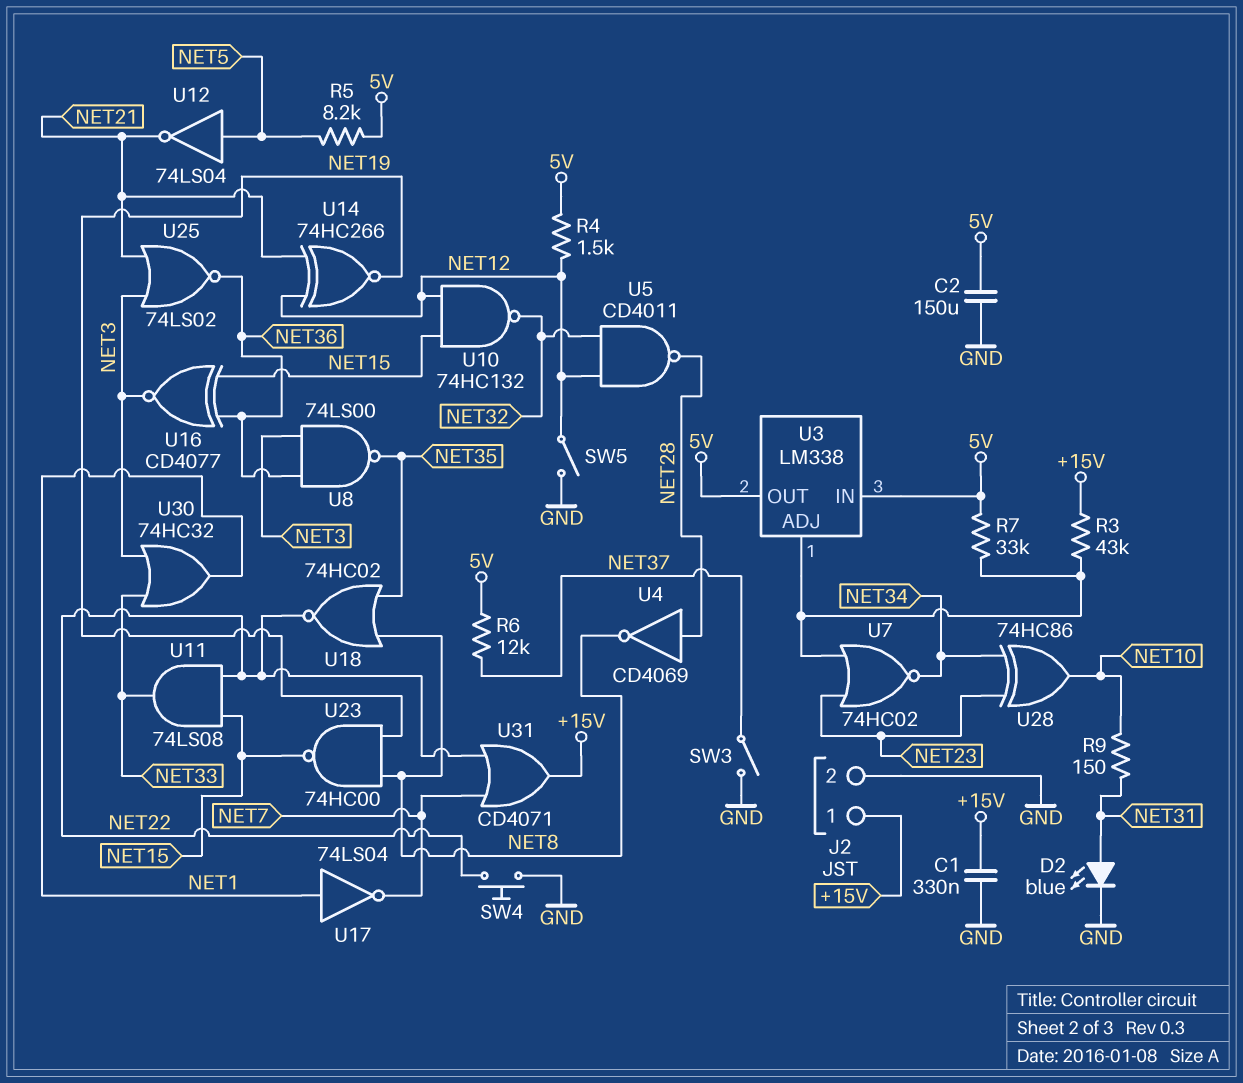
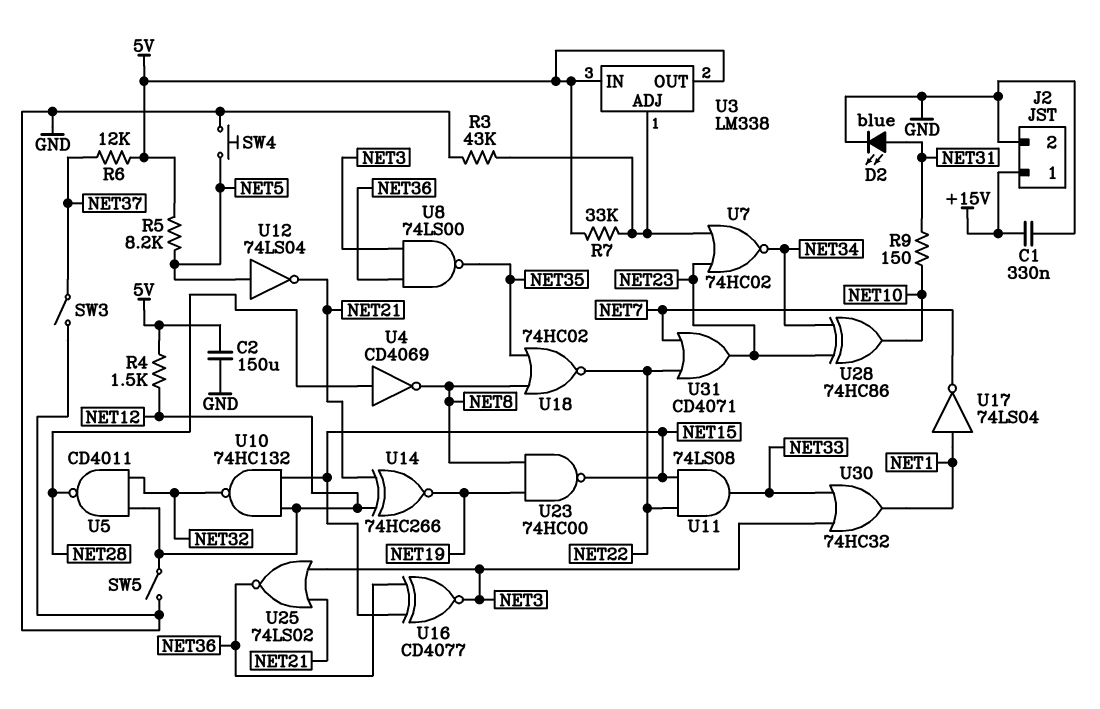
R3: 43k (+15V, U3/ADJ) -> 43k (GND, U3/ADJ)
SW4: button (GND, NET22) -> button (GND, NET5)
U31: OR CD4071 (in NET7, in NET22, out +15V) -> OR CD4071 (in NET7, in NET22, out NET23)

